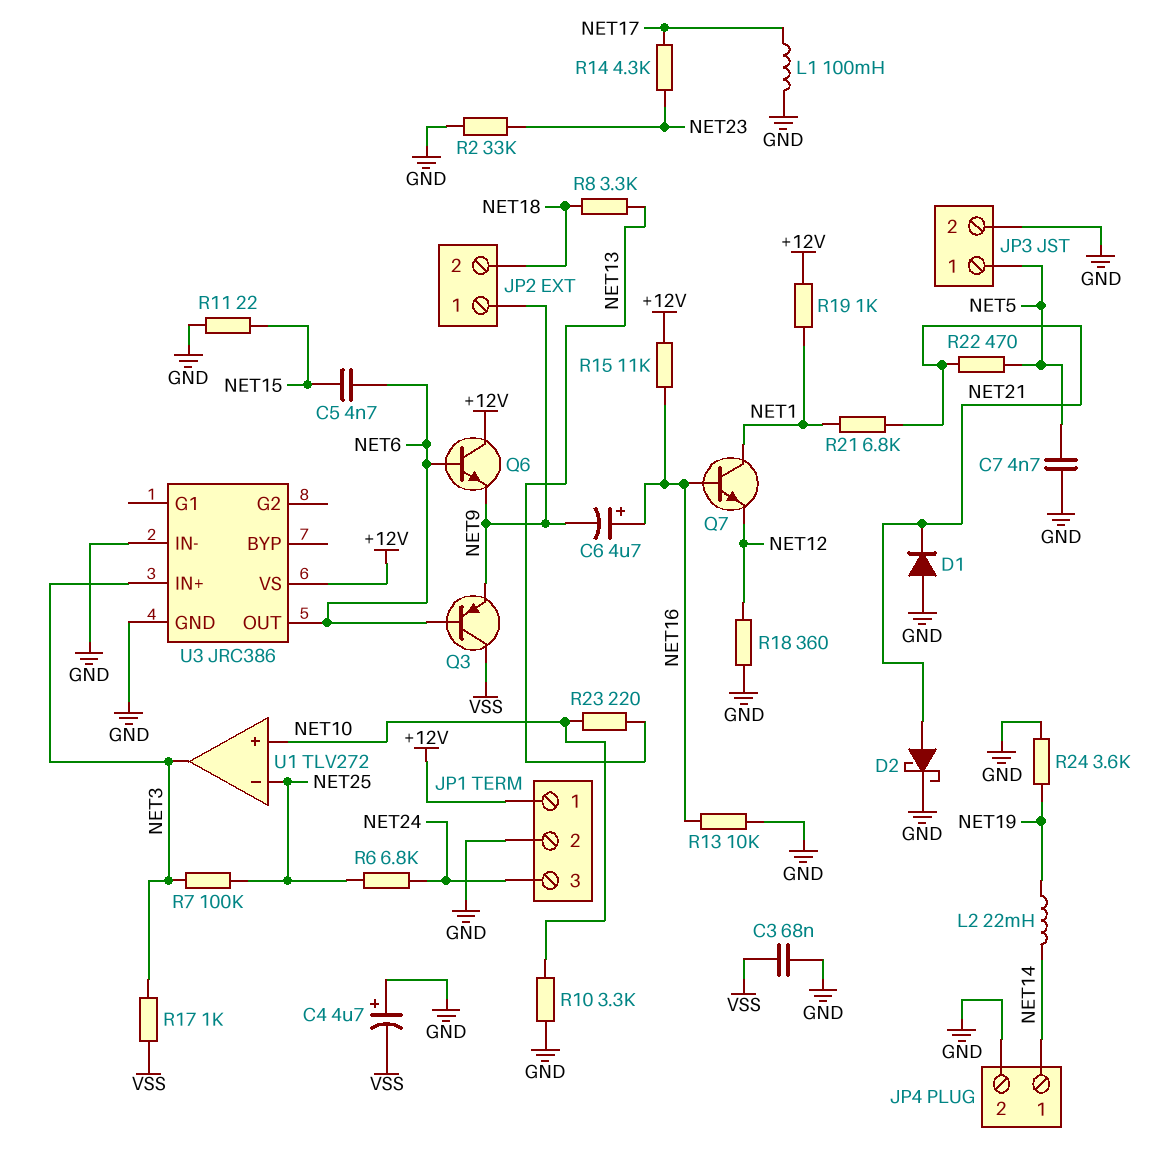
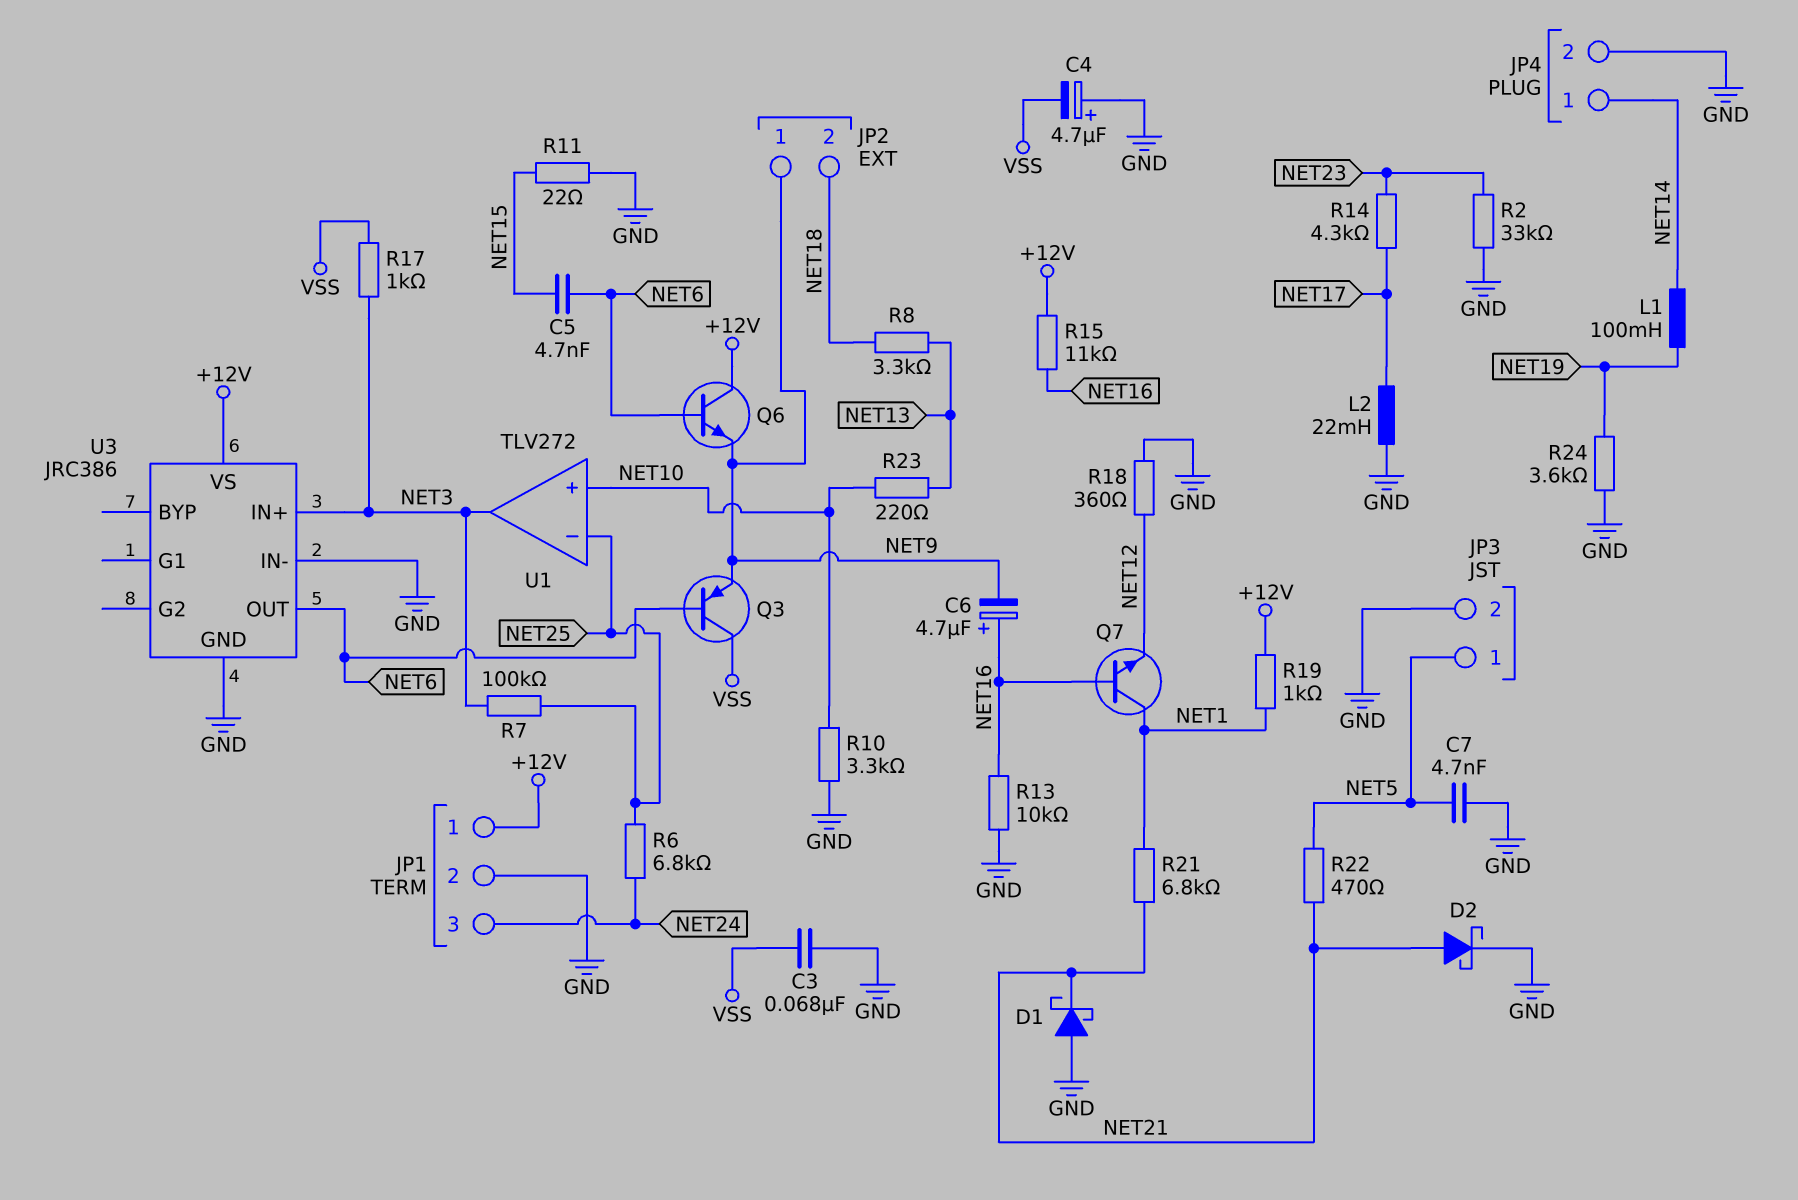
D1: diode (A GND, K NET21) -> schottky (A GND, K NET21)
L1: 100mH (GND, NET17) -> 100mH (NET14, NET19)
L2: 22mH (NET14, NET19) -> 22mH (GND, NET17)

